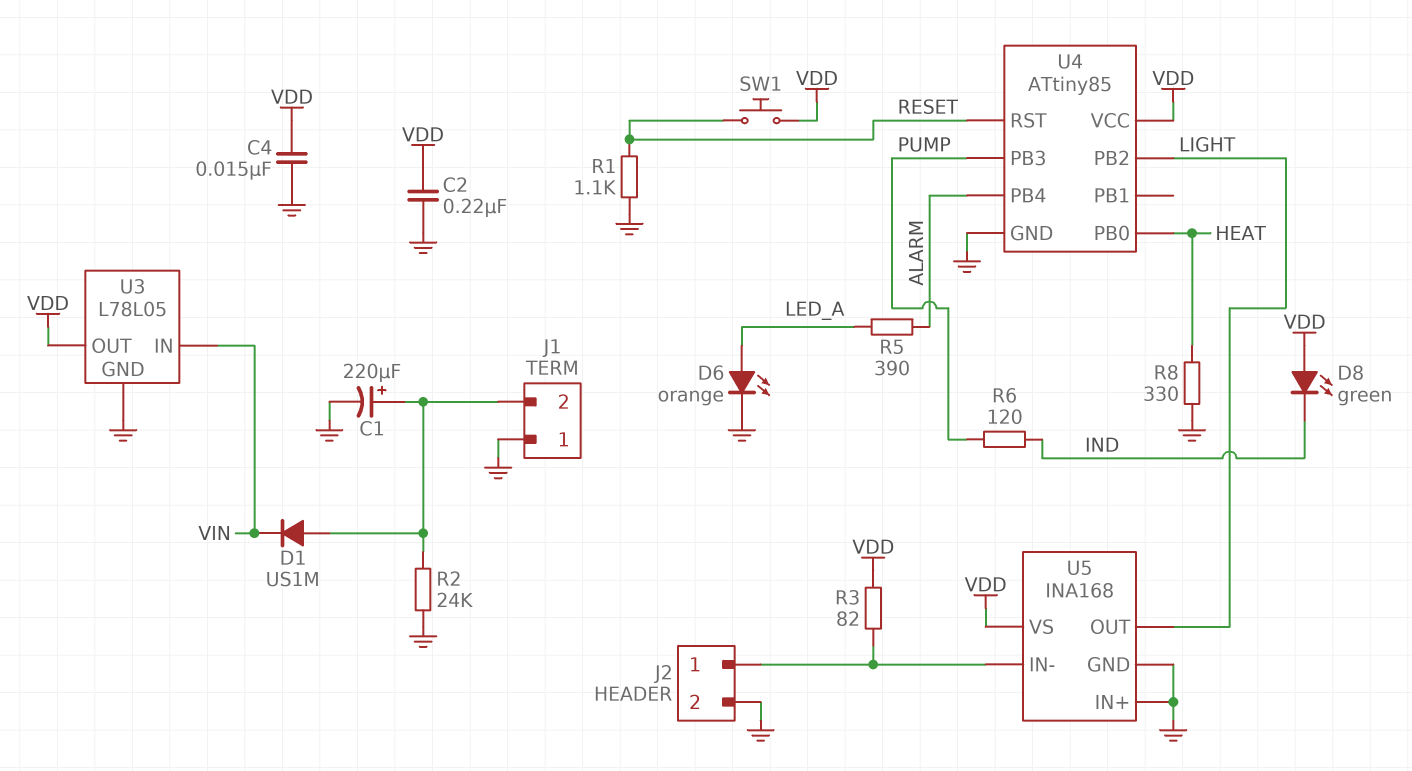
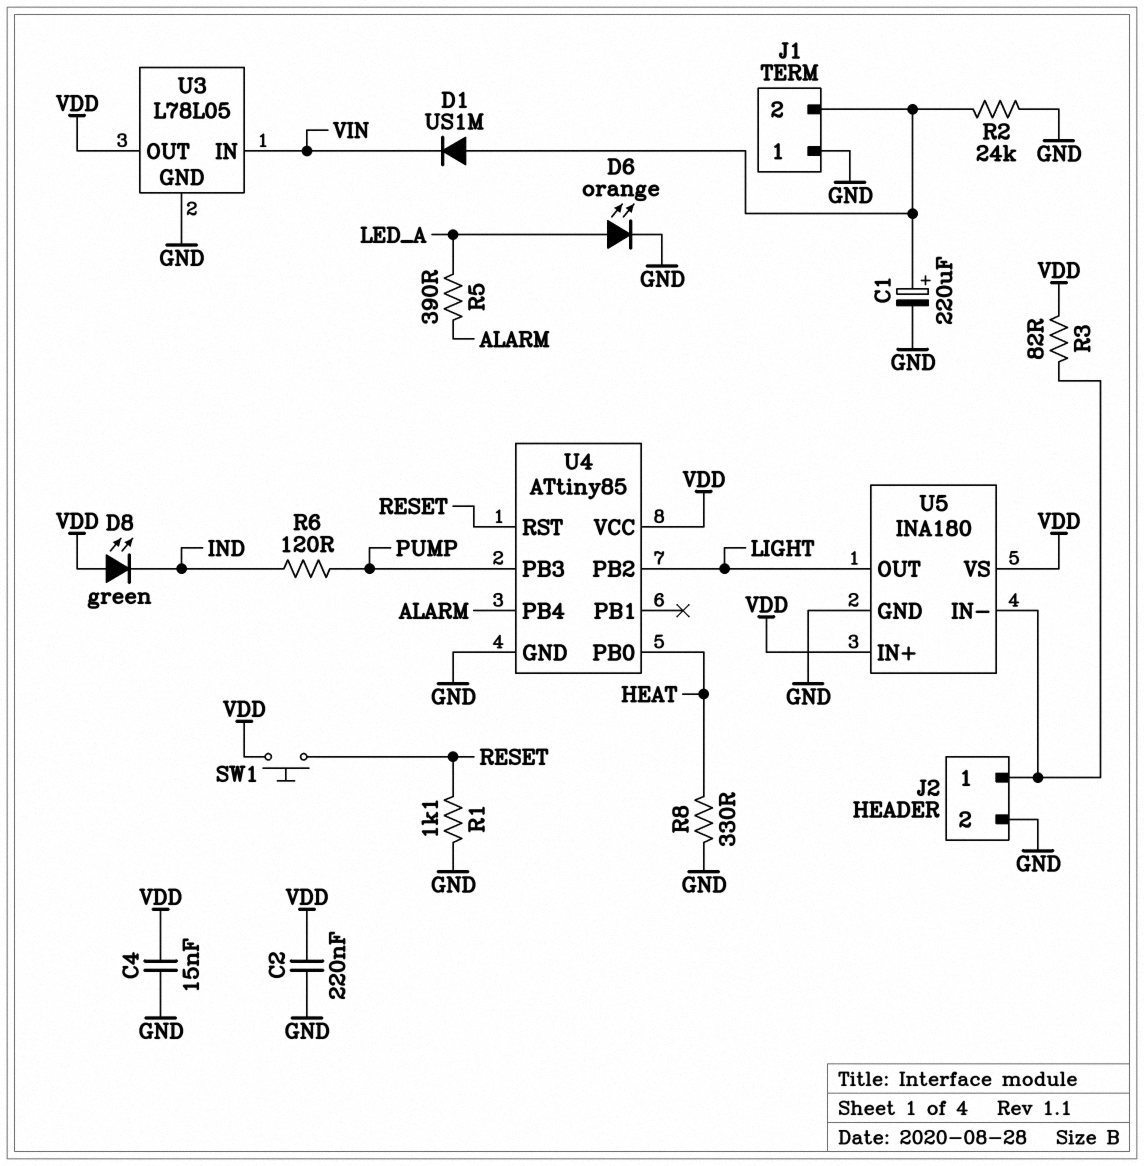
U5: INA168 -> INA180
U5 pin IN+: GND -> VDD

